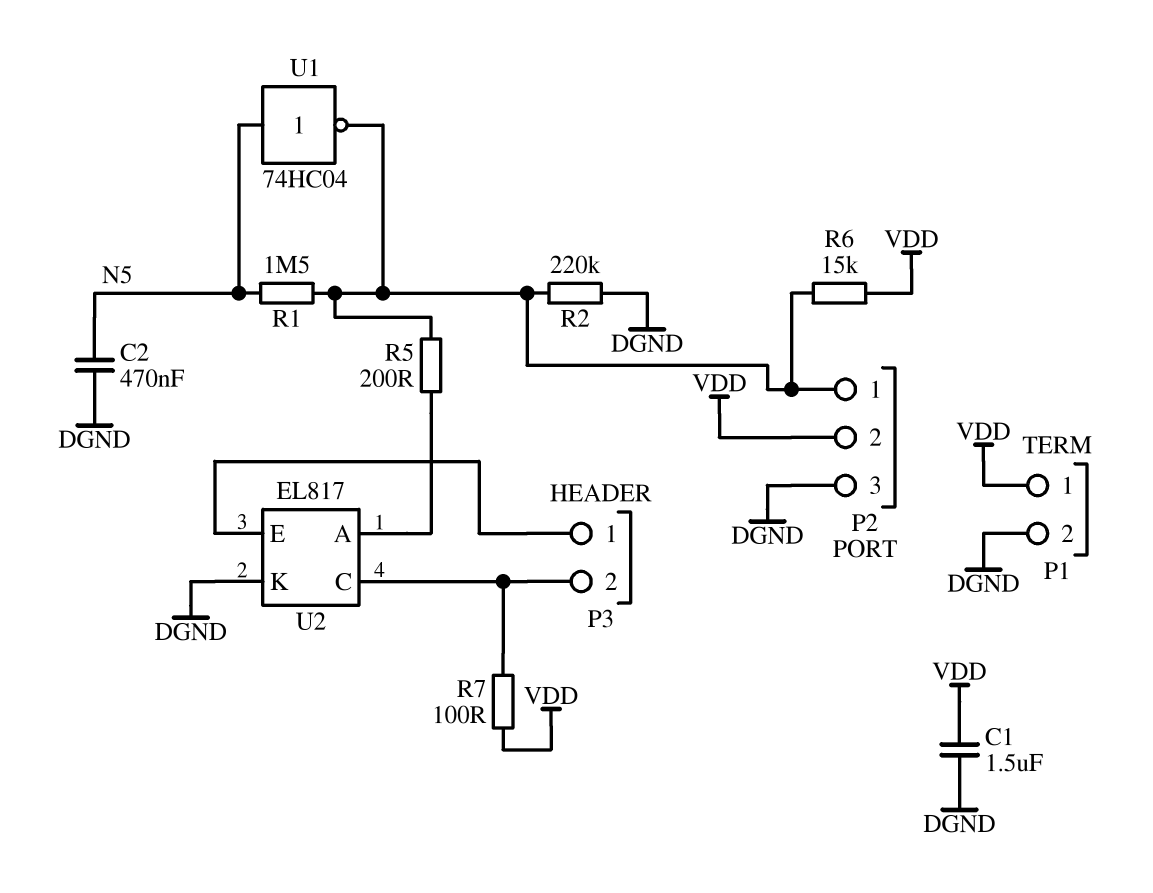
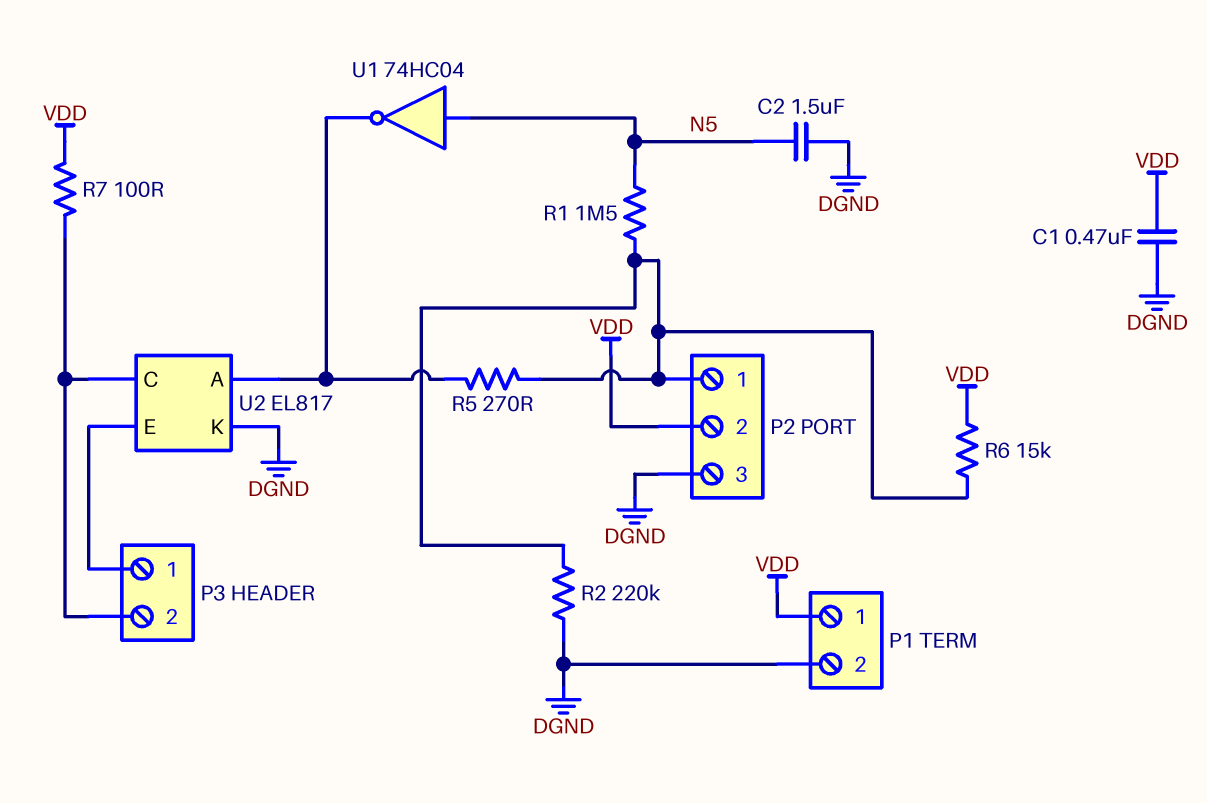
C1: 1.5uF (DGND, VDD) -> 470nF (DGND, VDD)
C2: 470nF (DGND, N5) -> 1.5uF (DGND, N5)
R5: 200 (P2/1, U2/A) -> 270 (P2/1, U2/A)
U1: NOT 74HC04 (in N5, out P2/1) -> NOT 74HC04 (in N5, out U2/A)

